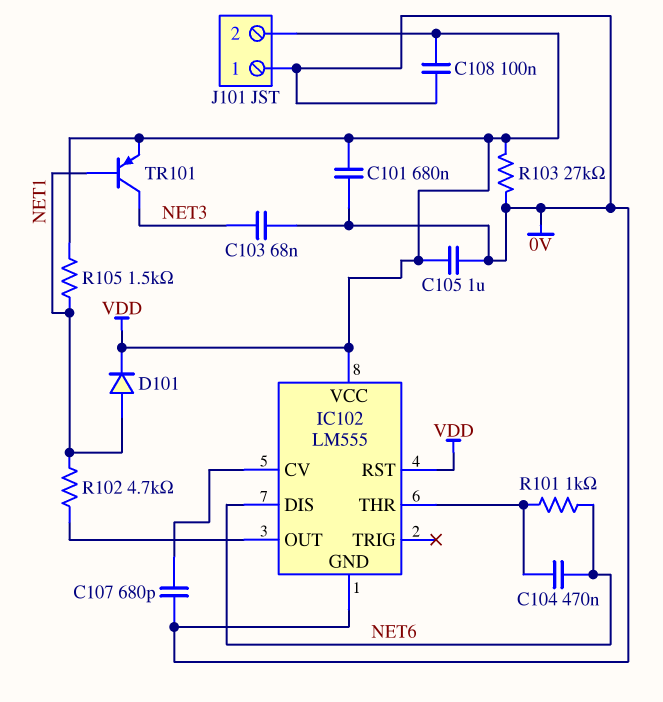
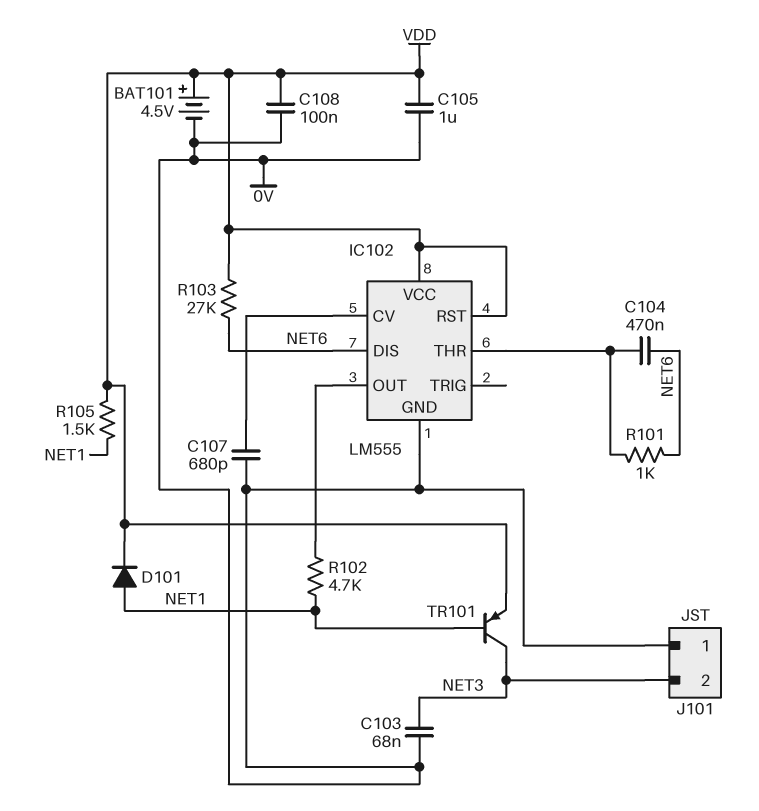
BAT101: none -> 4.5V (plus VDD, minus 0V)
C101: 680nF (0V, VDD) -> none
J101 pin 2: VDD -> NET3
R103: 27k (0V, VDD) -> 27k (NET6, VDD)

